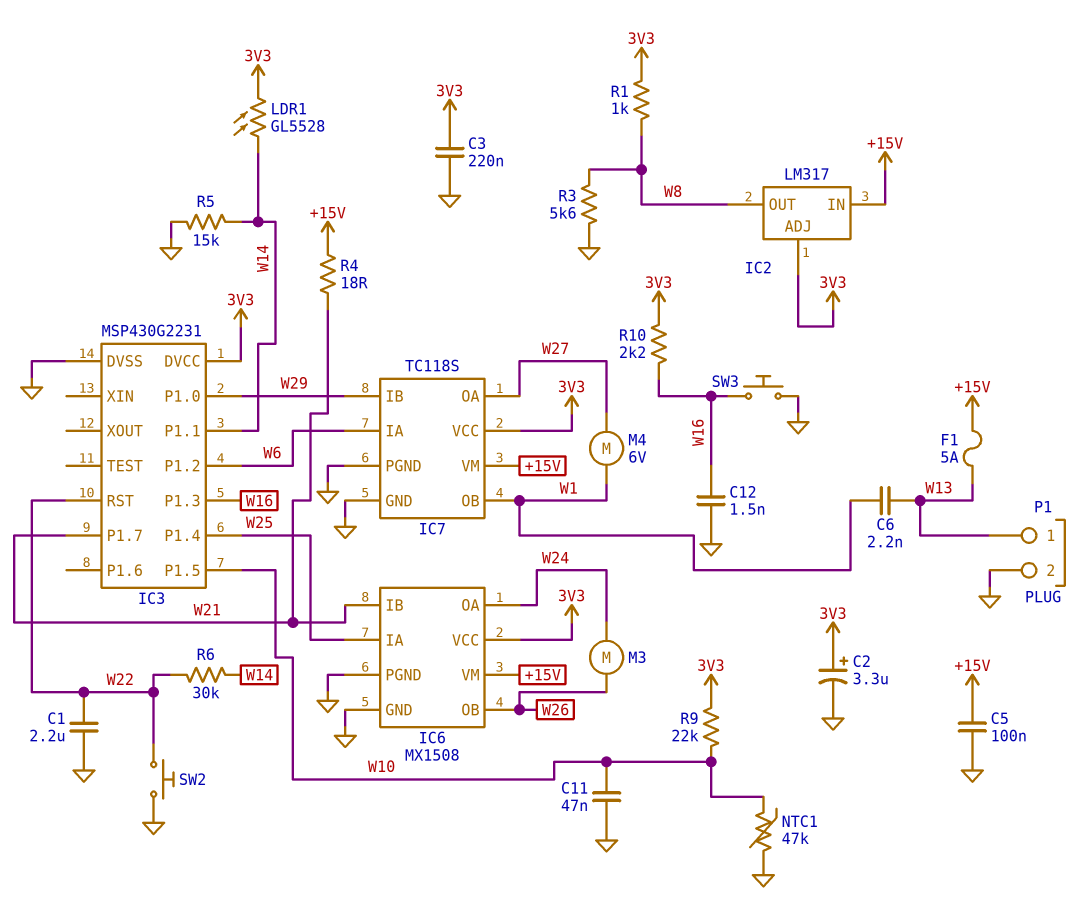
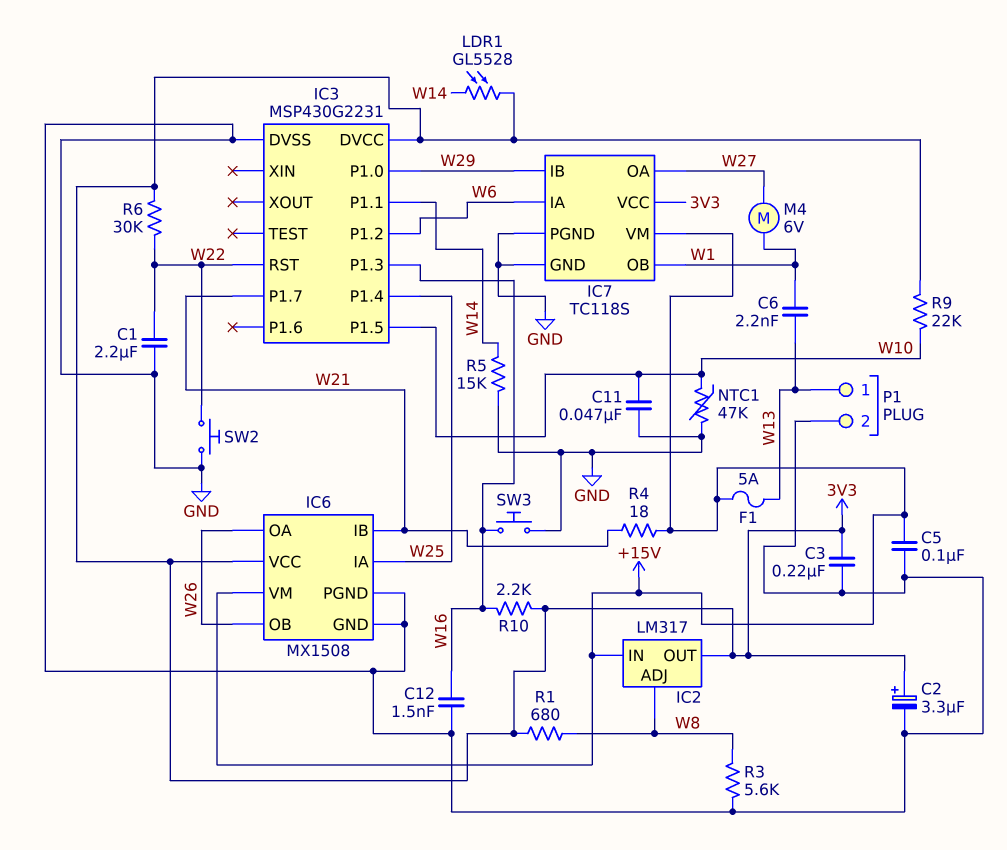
IC2 pin ADJ: 3V3 -> W8
IC2 pin OUT: W8 -> 3V3
IC6 pin OA: W24 -> W26
M3: motor (W24, W26) -> none
R1: 1k (3V3, W8) -> 680 (3V3, W8)
R6: 30k (W14, W22) -> 30k (3V3, W22)

